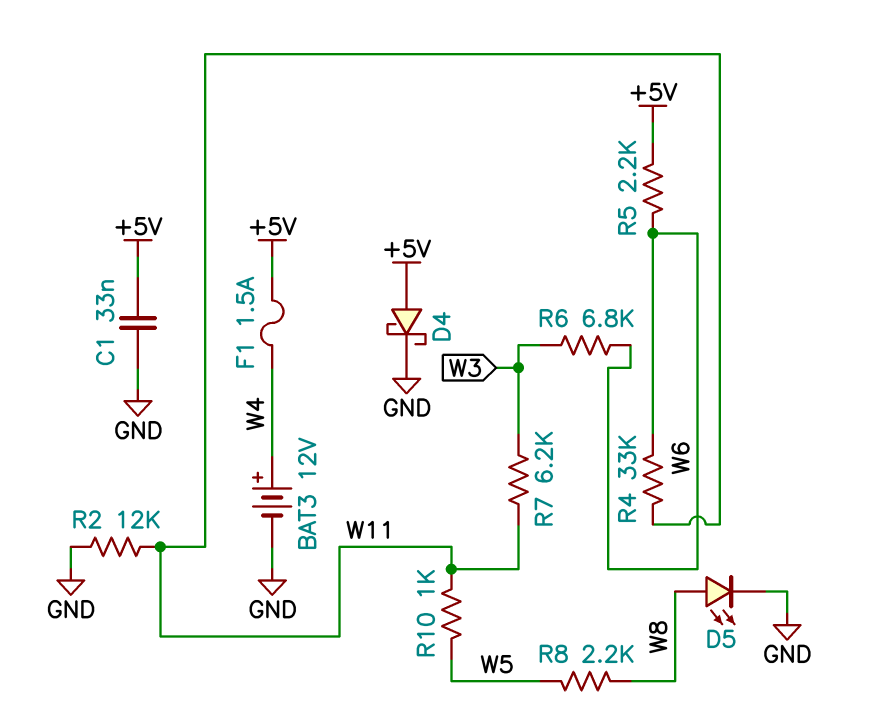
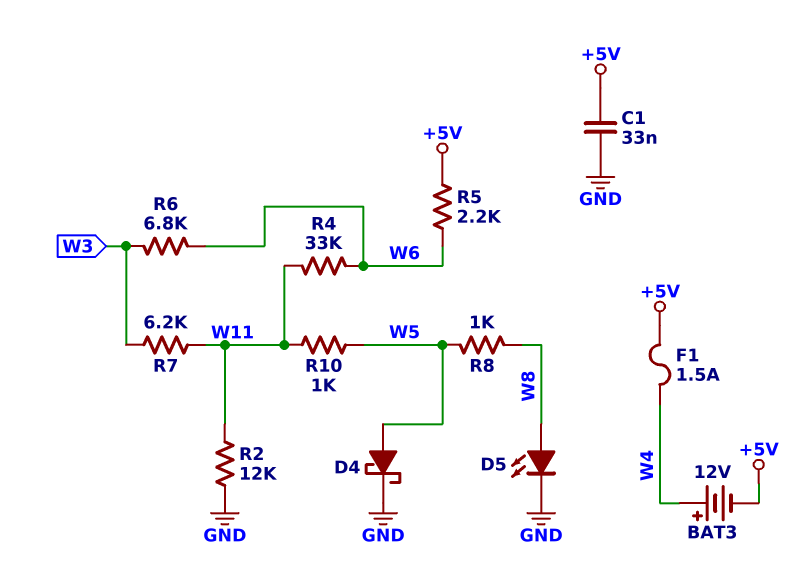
BAT3: 12V (plus W4, minus GND) -> 12V (plus W4, minus +5V)
D4: schottky (A +5V, K GND) -> schottky (A W5, K GND)
R8: 2.2k (W5, W8) -> 1k (W5, W8)

